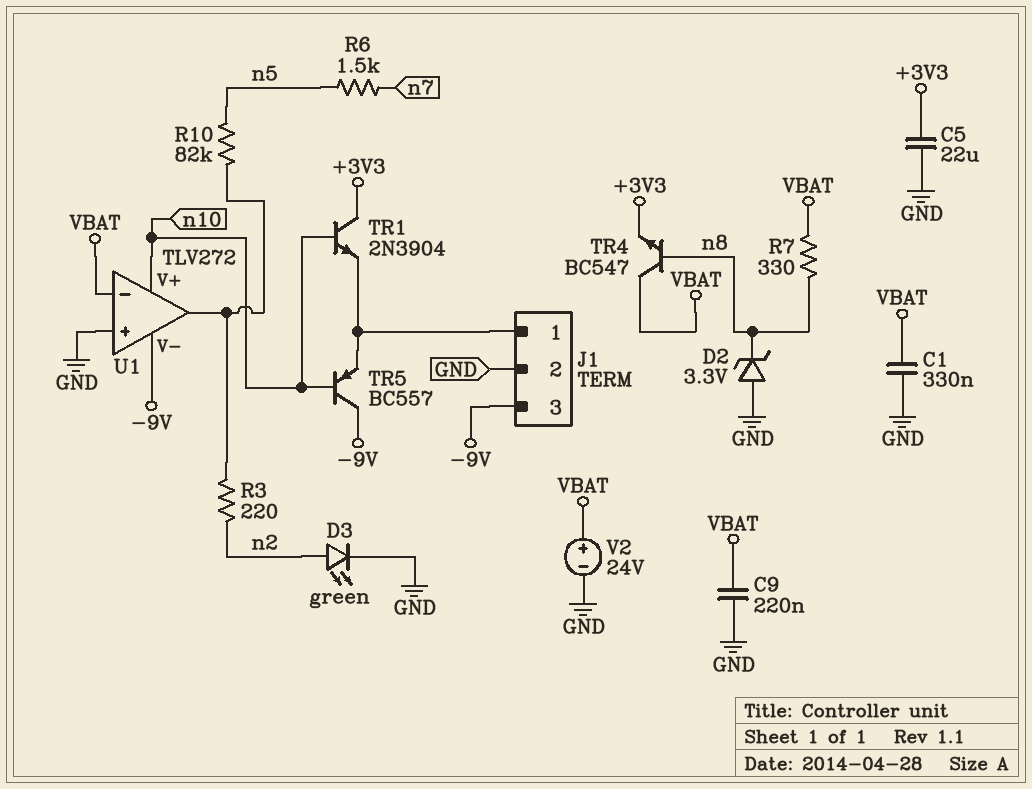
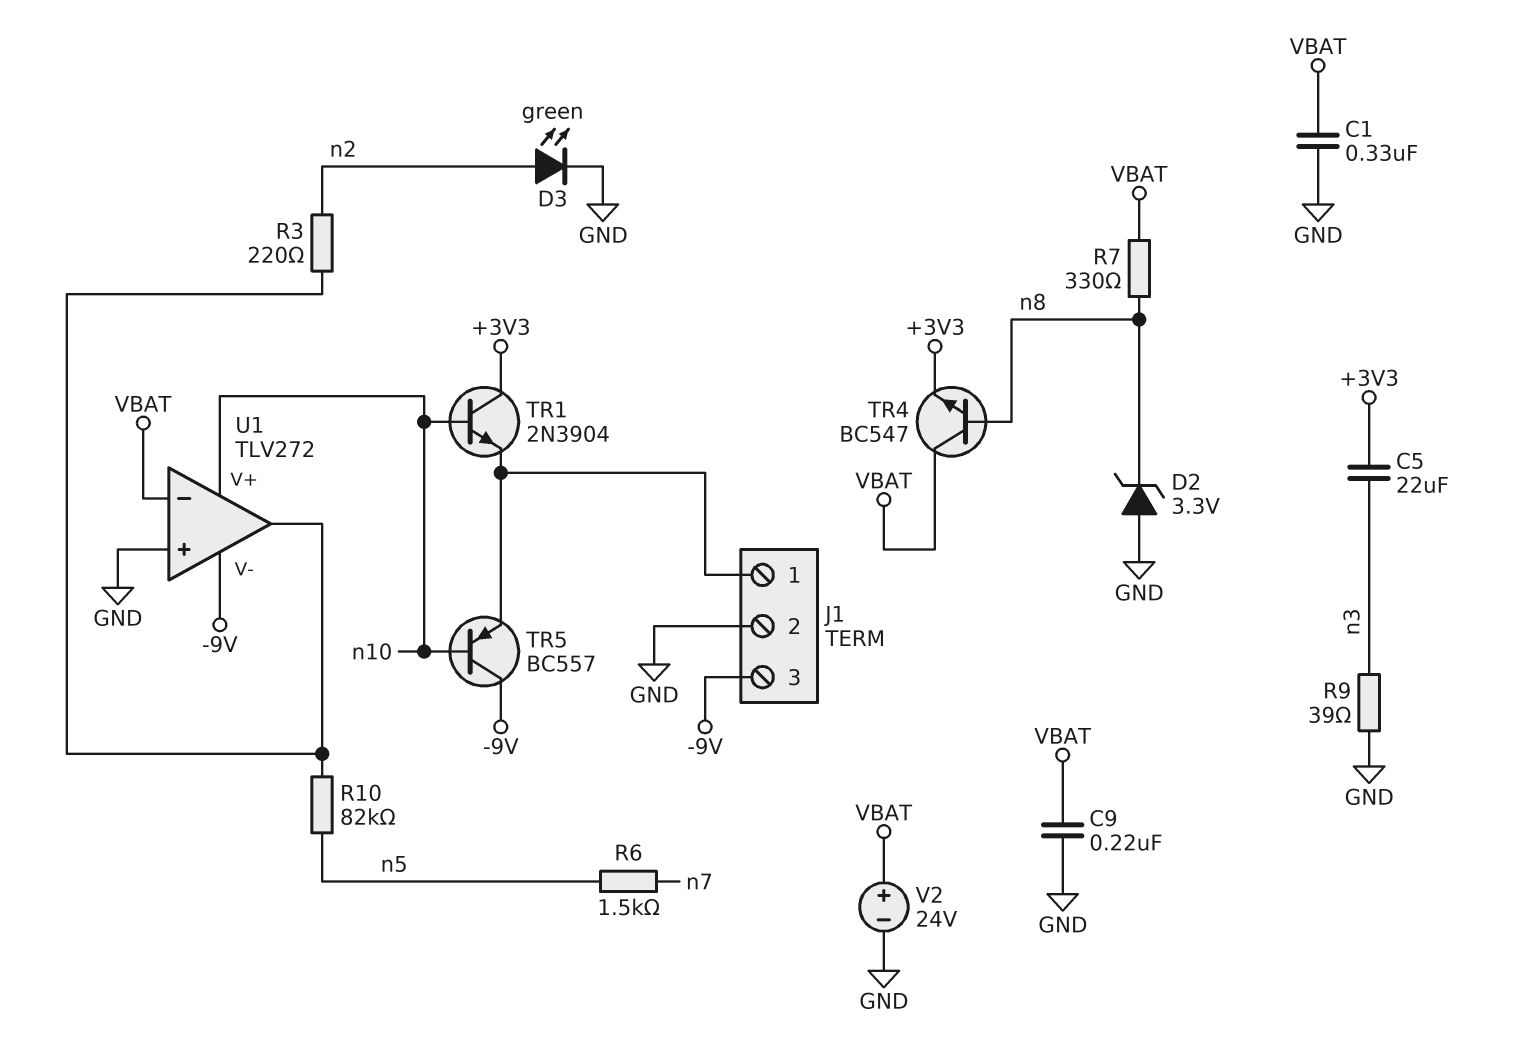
C5: 22uF (+3V3, GND) -> 22uF (+3V3, n3)
R9: none -> 39 (GND, n3)

